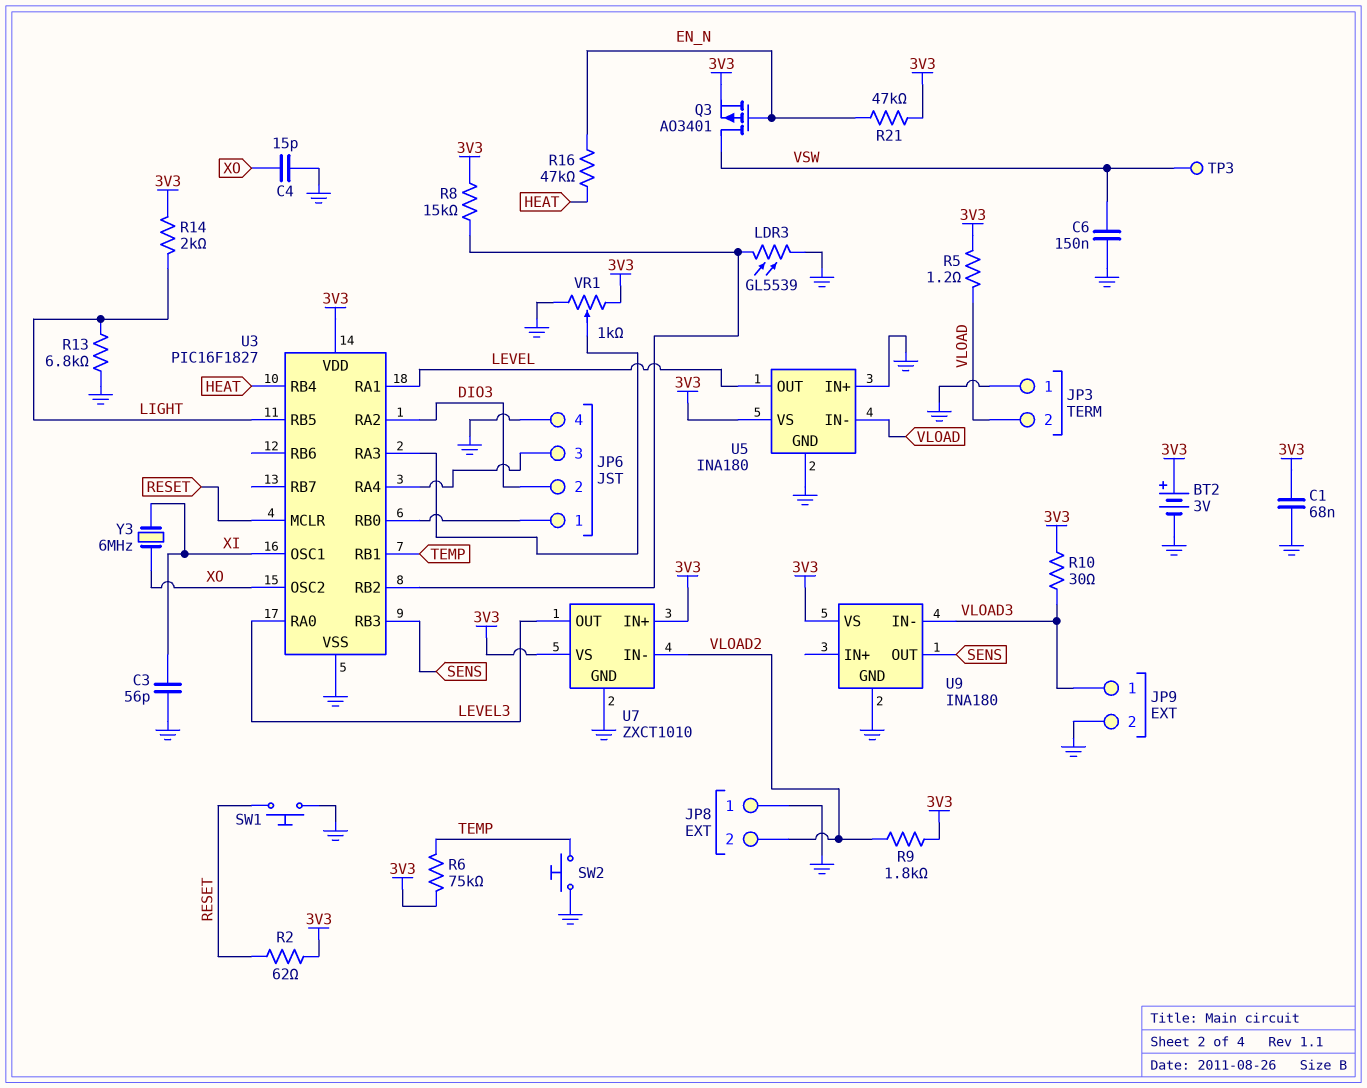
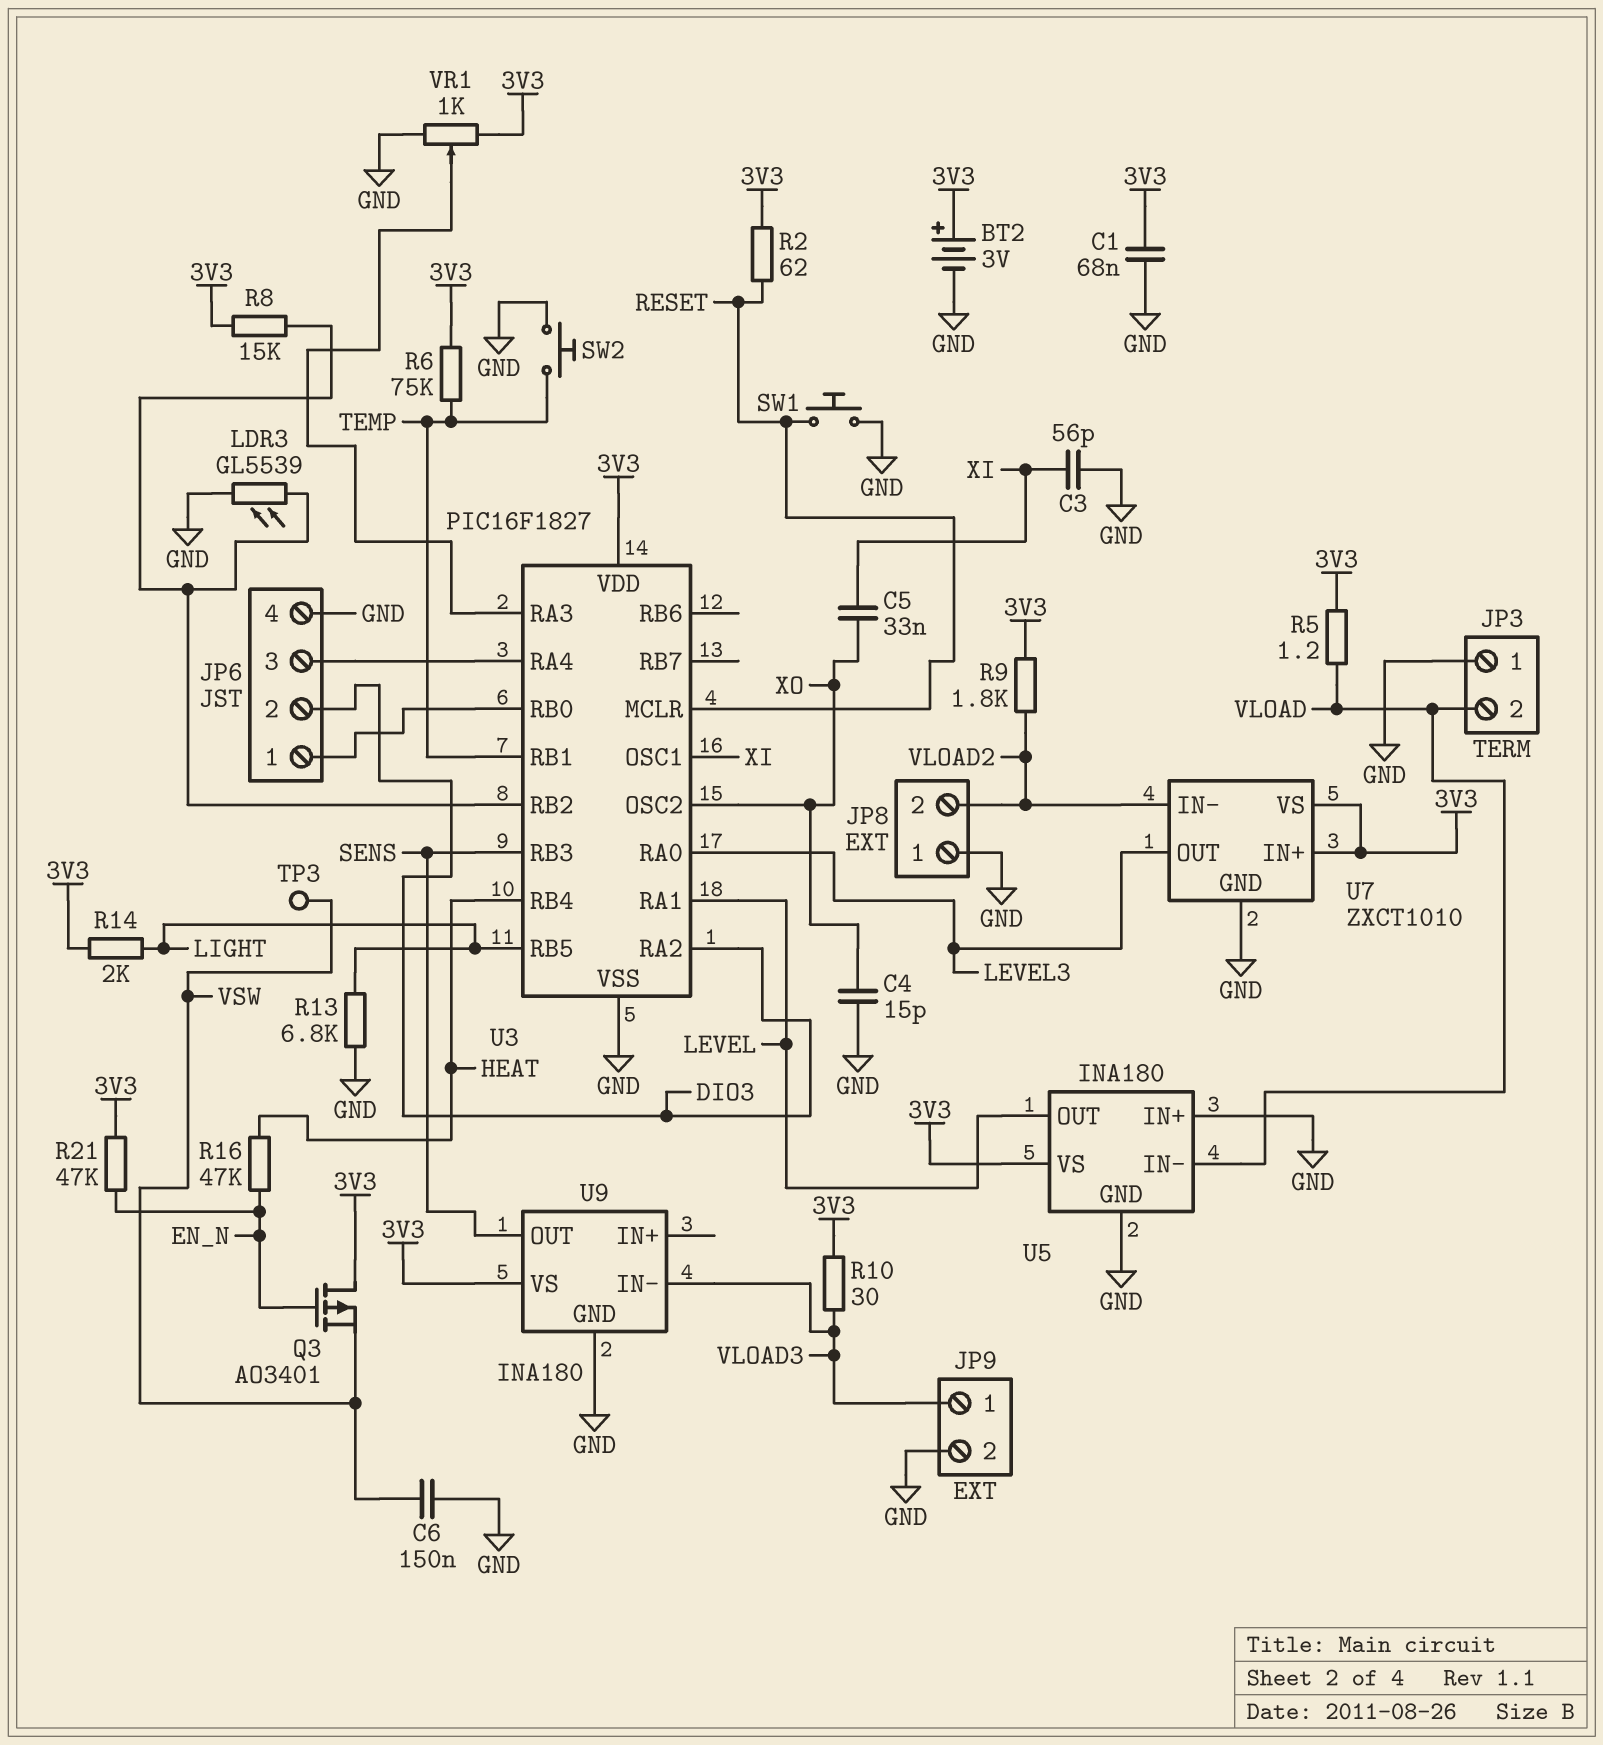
C5: none -> 33nF (XI, XO)
Q3: PMOS AO3401 (G EN_N, D VSW, S 3V3) -> PMOS AO3401 (G EN_N, D 3V3, S VSW)
Y3: 6MHz (XI, XO) -> none

